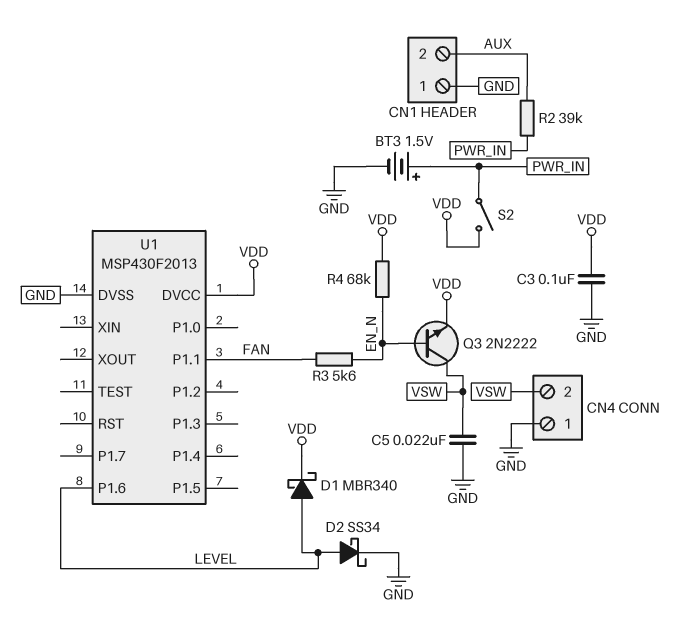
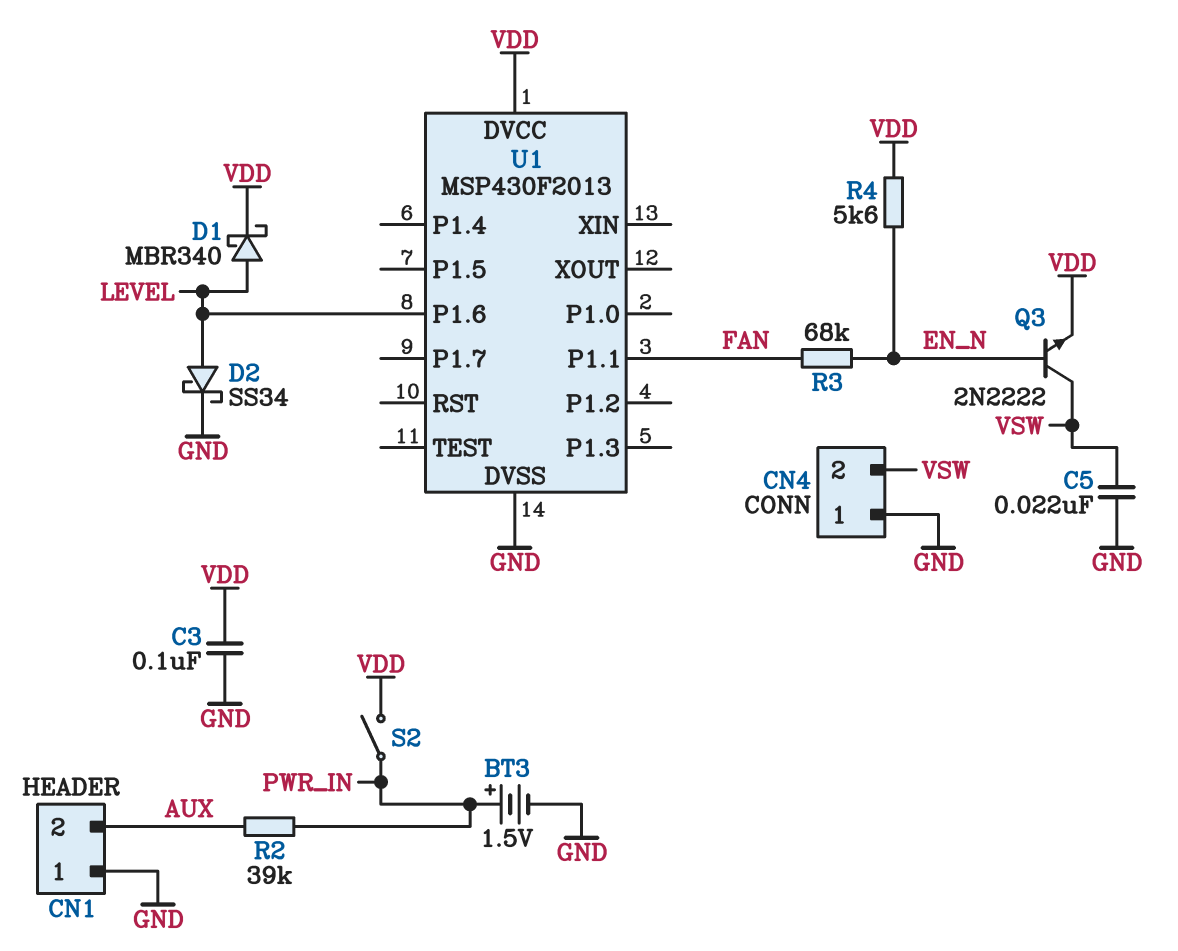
R3: 5.6k (EN_N, FAN) -> 68k (EN_N, FAN)
R4: 68k (EN_N, VDD) -> 5.6k (EN_N, VDD)

